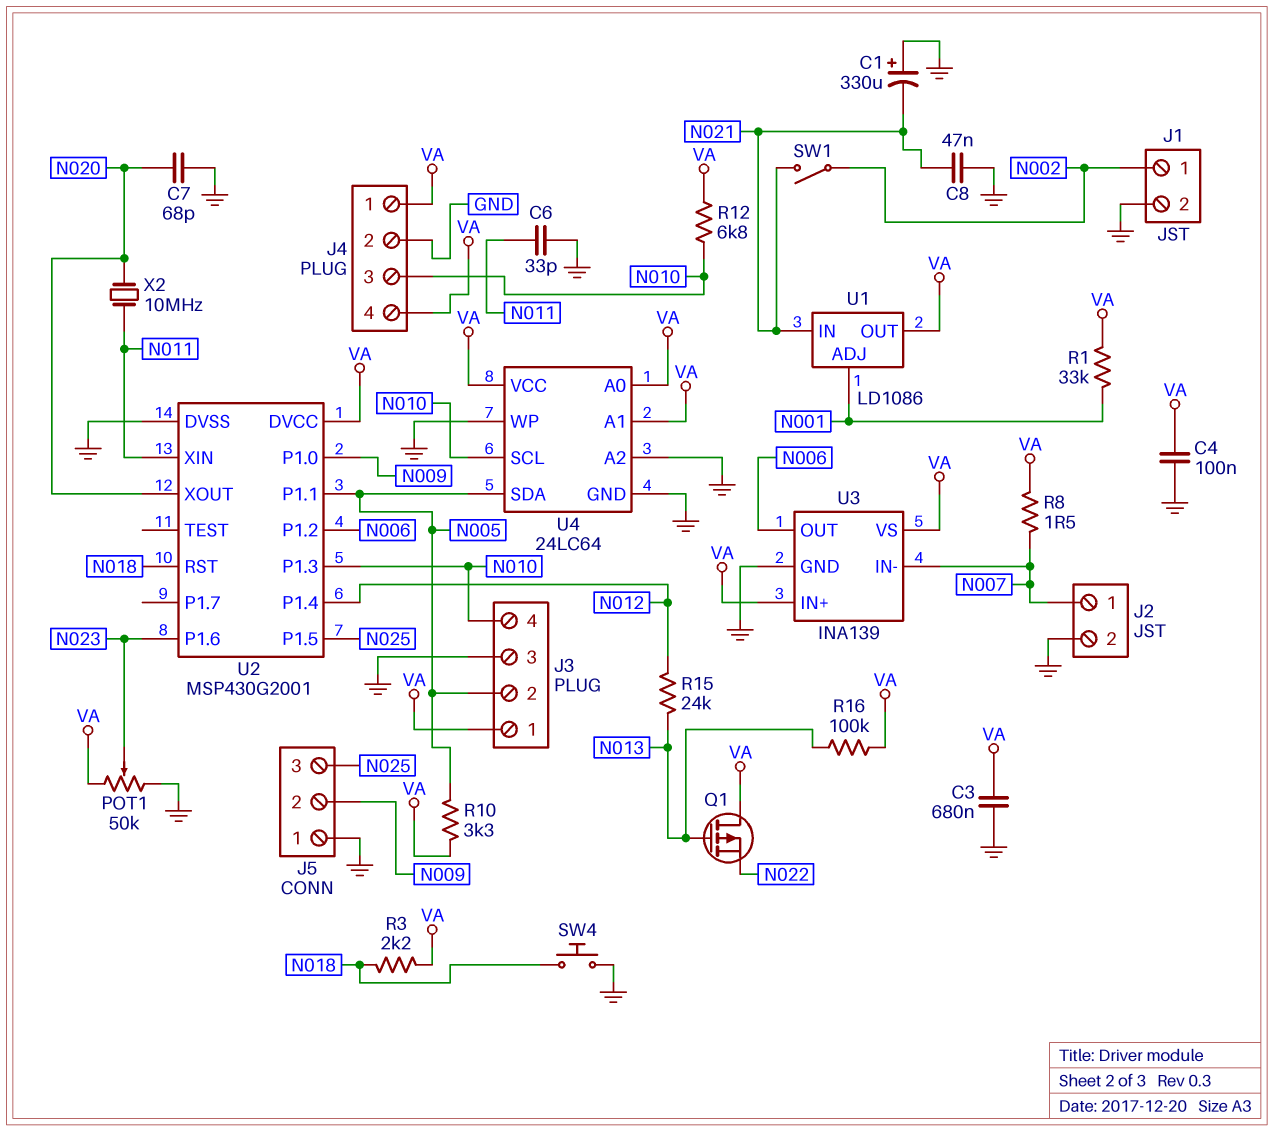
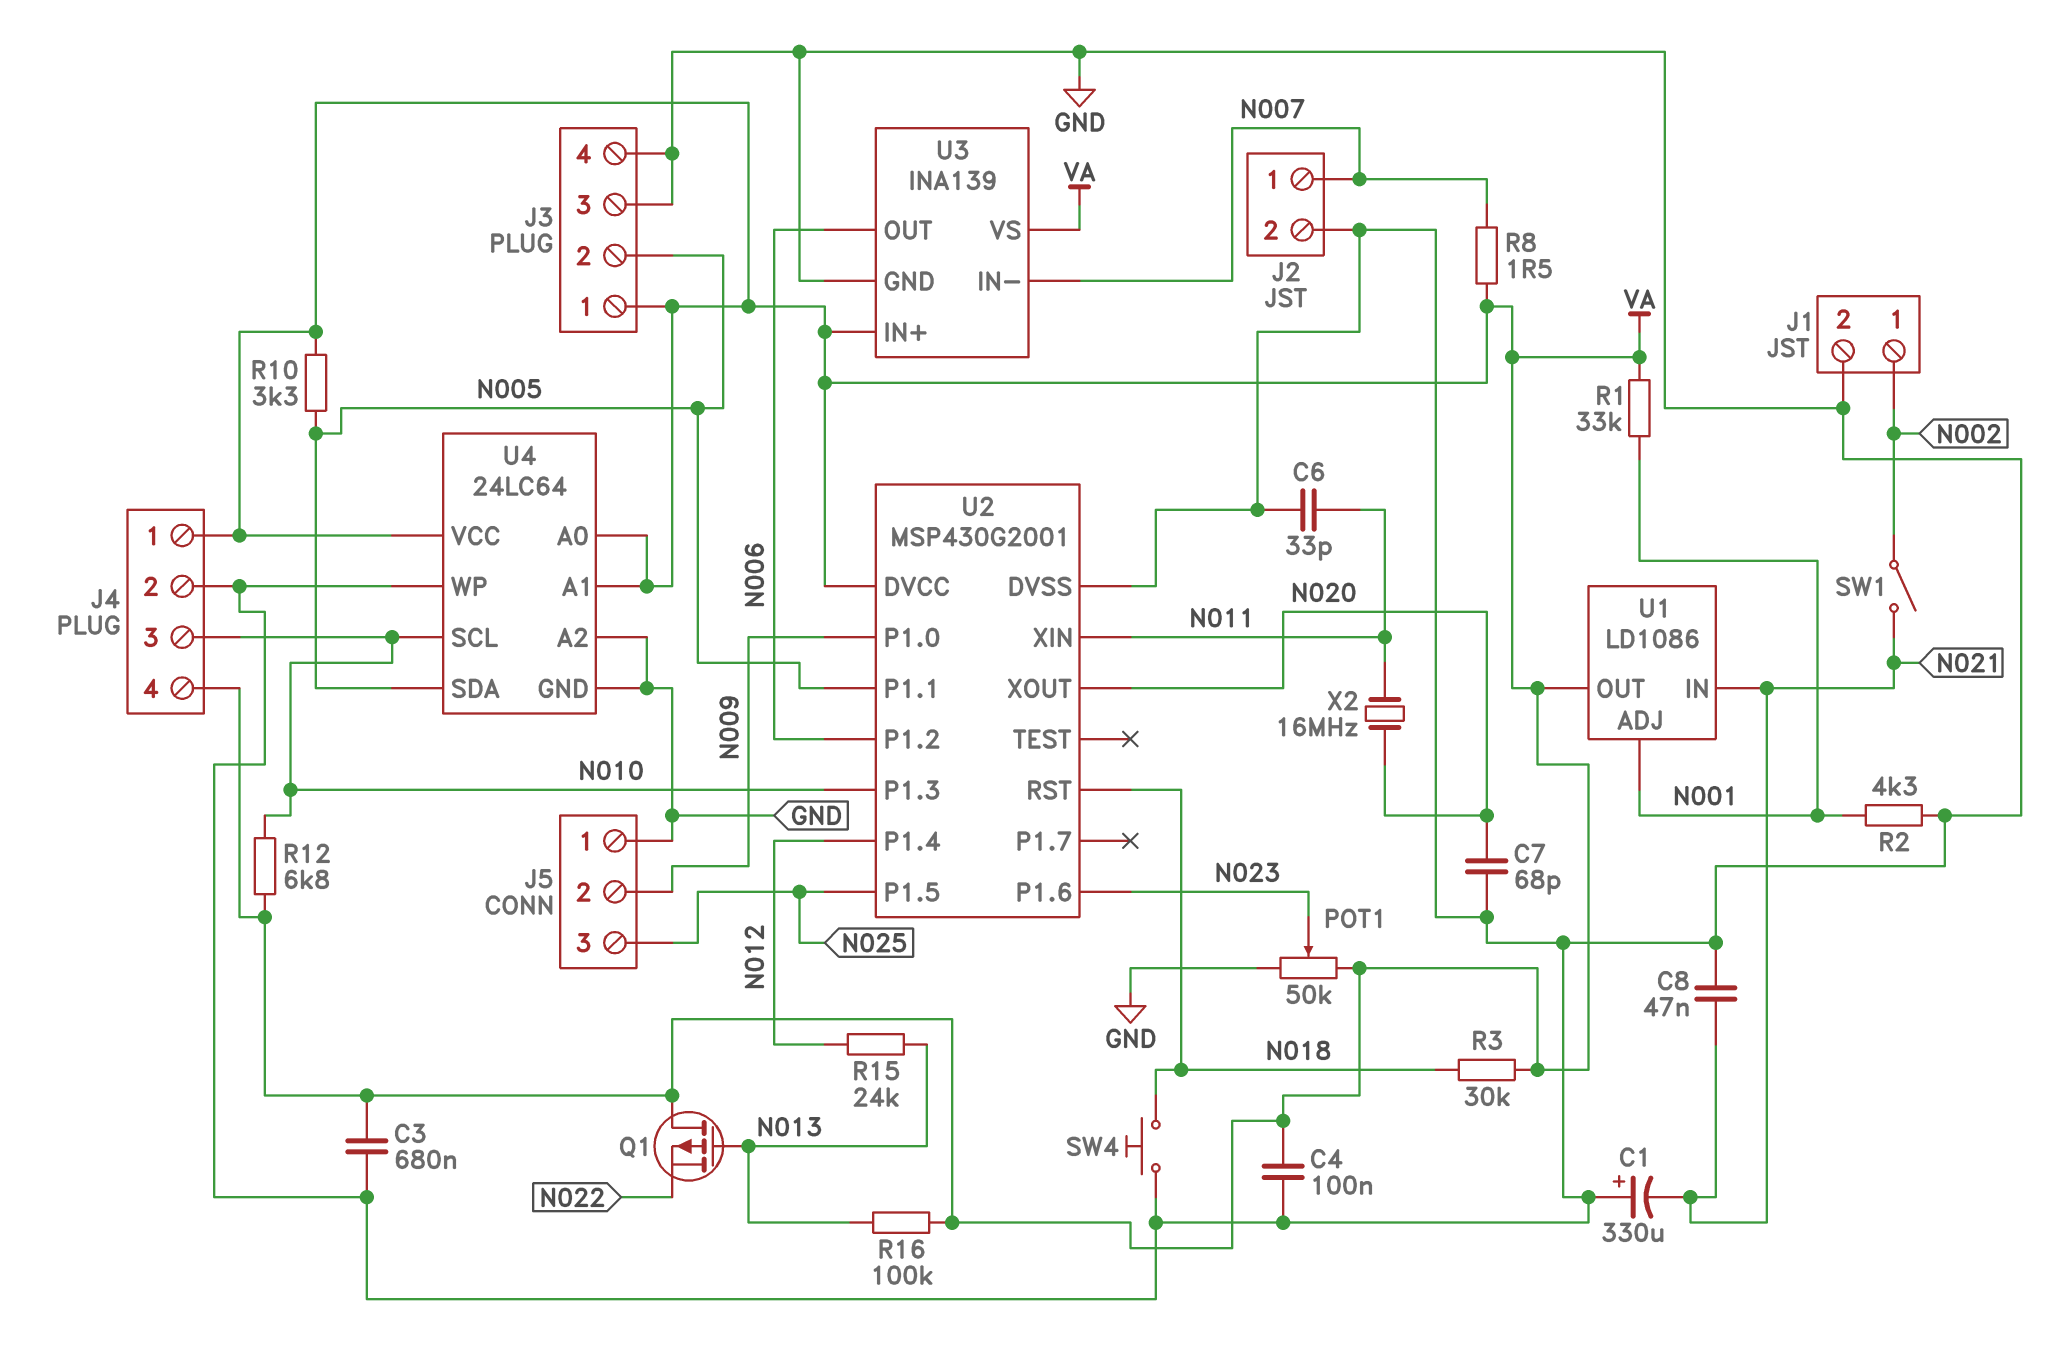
J3 pin 4: N010 -> GND
R2: none -> 4.3k (GND, N001)
R3: 2.2k (N018, VA) -> 30k (N018, VA)
X2: 10MHz (N011, N020) -> 16MHz (N011, N020)

